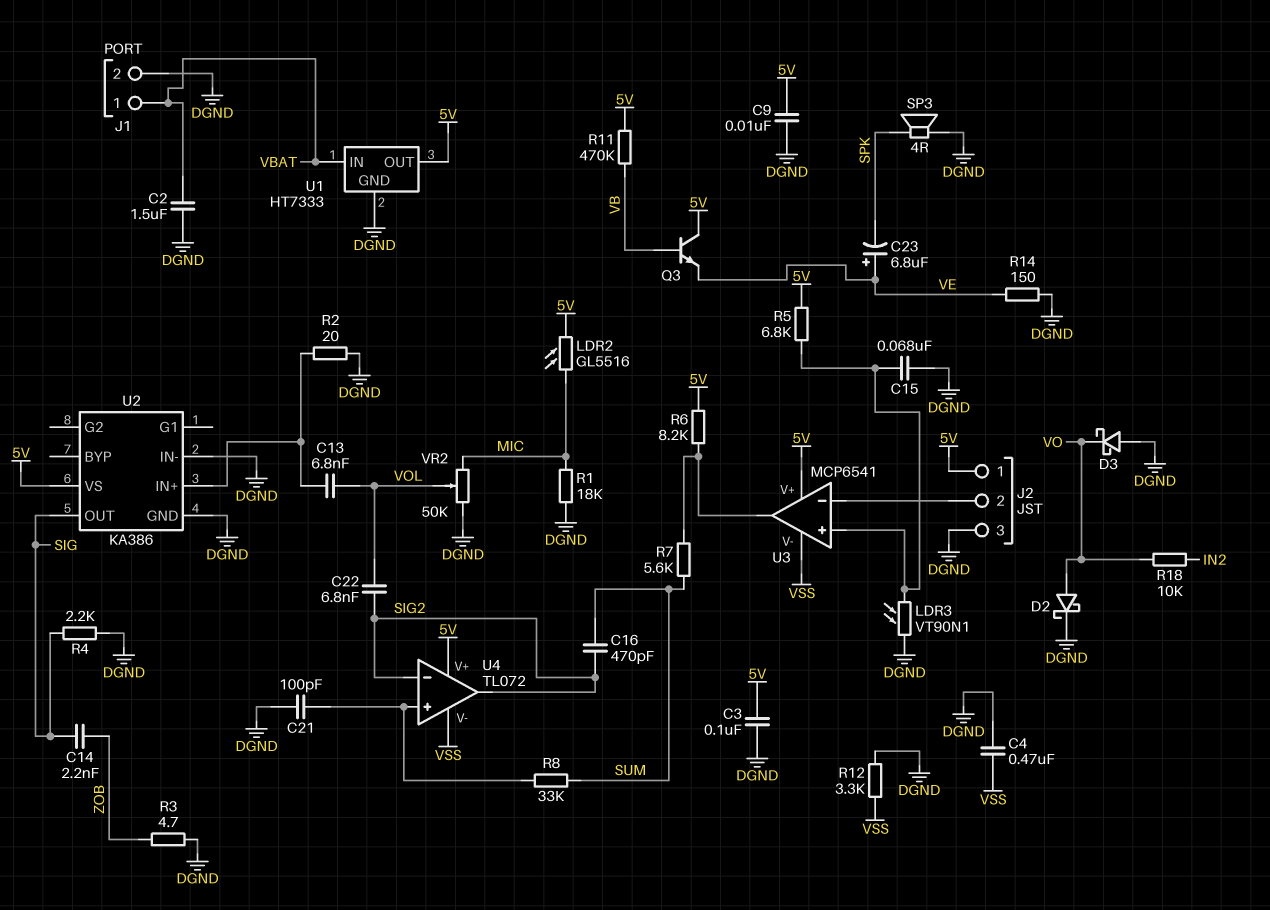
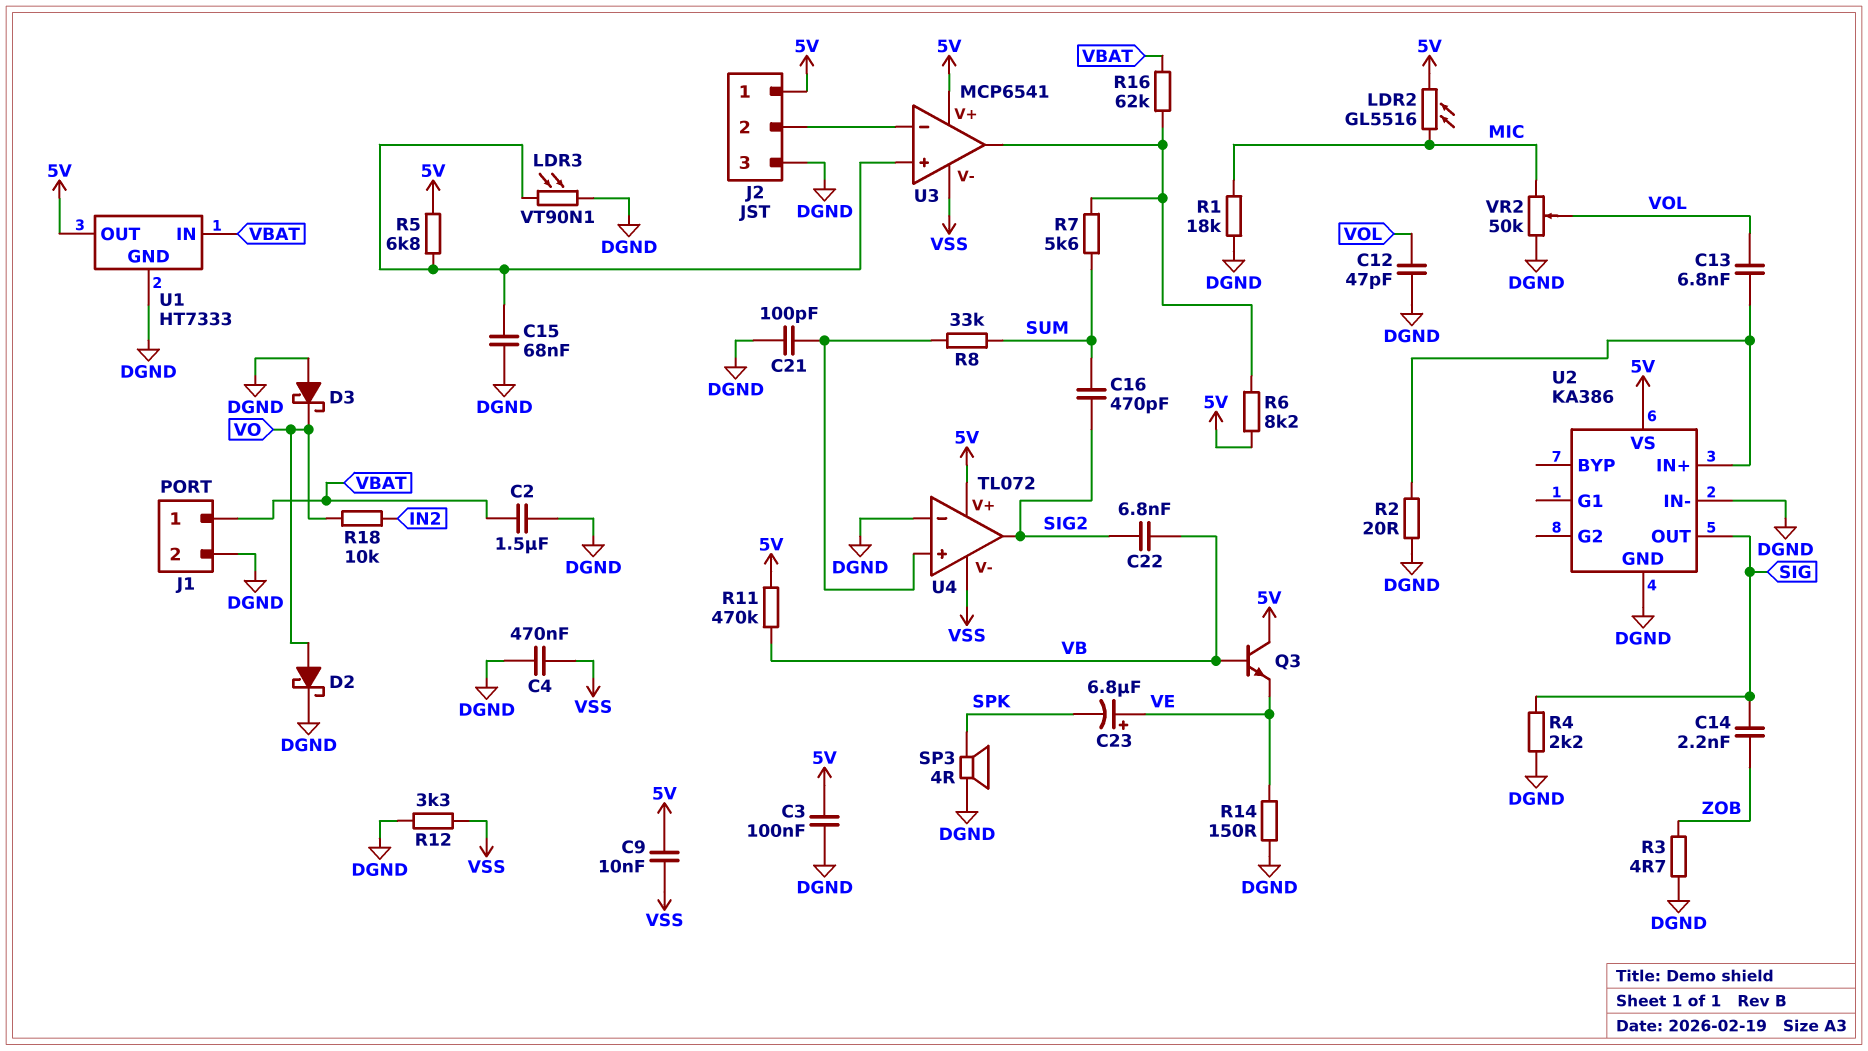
C9: 10nF (5V, DGND) -> 10nF (5V, VSS)
C12: none -> 47pF (DGND, VOL)
C22: 6.8nF (SIG2, VOL) -> 6.8nF (SIG2, VB)
R16: none -> 62k (U3/out, VBAT)
U4 pin in-: SIG2 -> DGND

